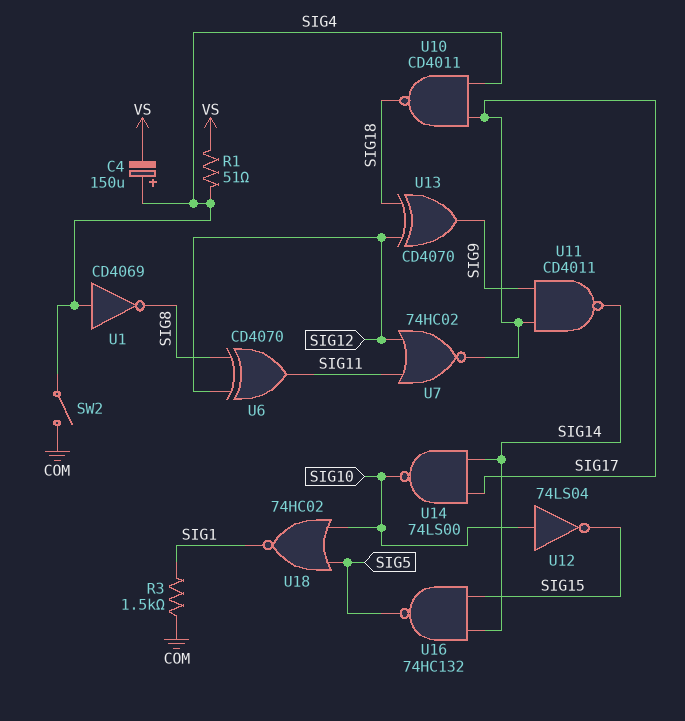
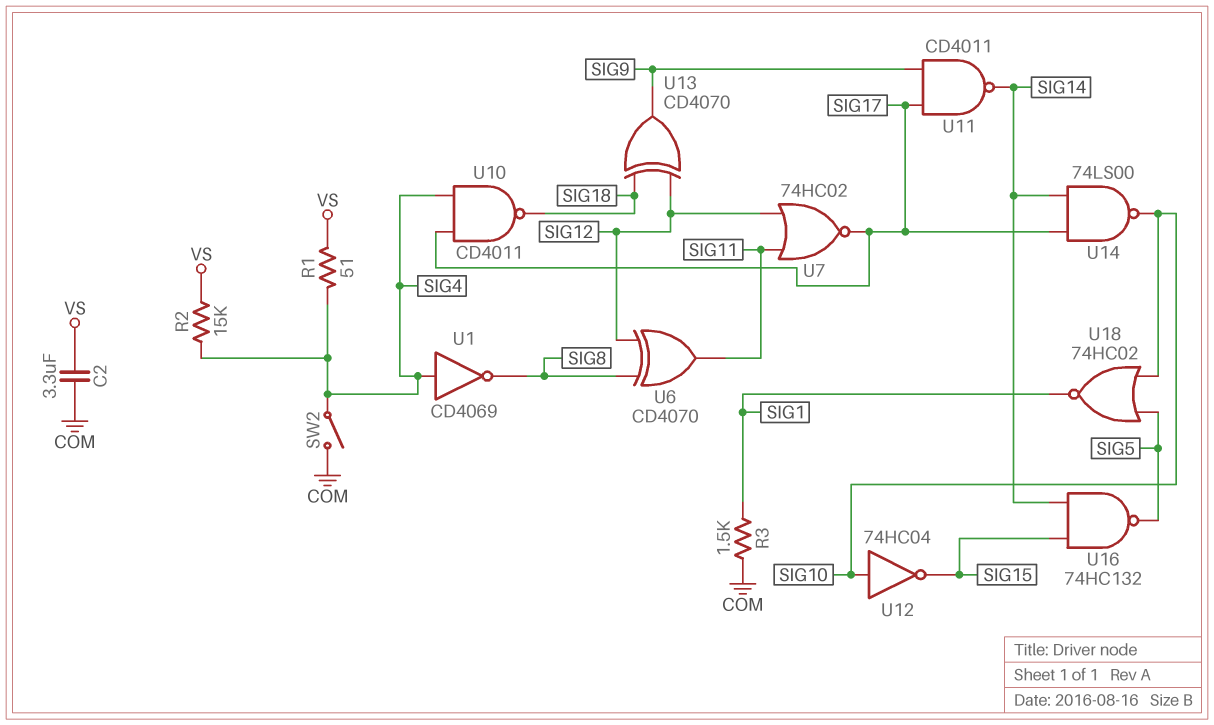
C2: none -> 3.3uF (COM, VS)
C4: 150uF (plus SIG4, minus VS) -> none
R2: none -> 15k (SIG4, VS)
U12: NOT 74LS04 (in SIG10, out SIG15) -> NOT 74HC04 (in SIG10, out SIG15)

